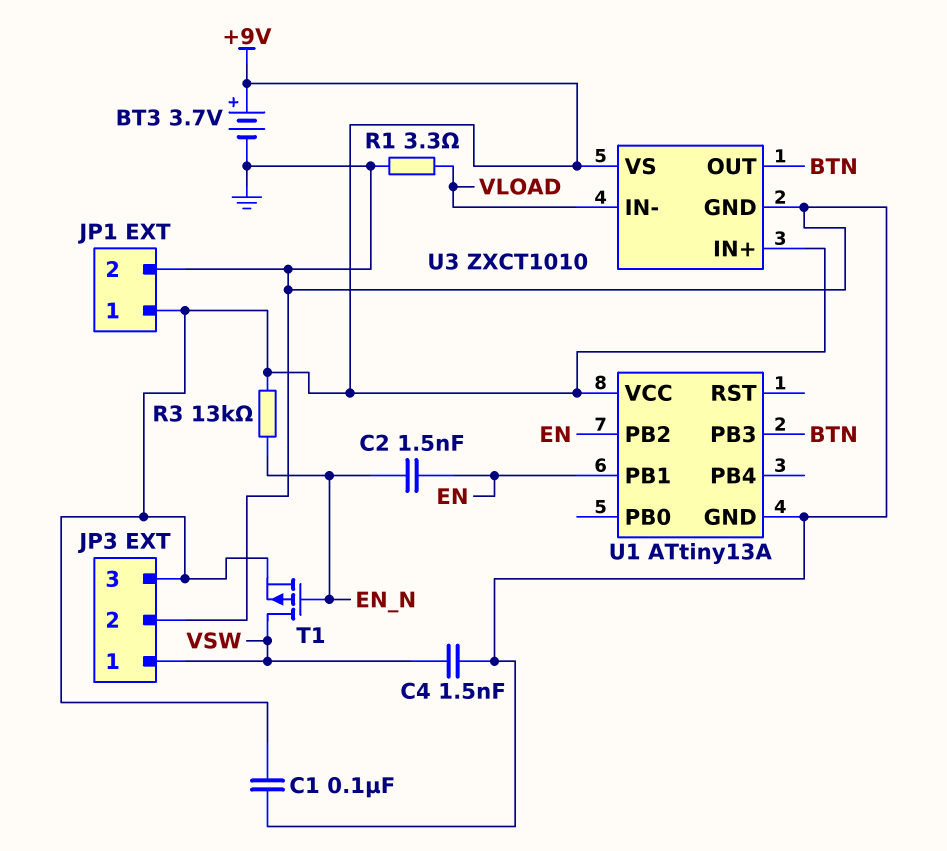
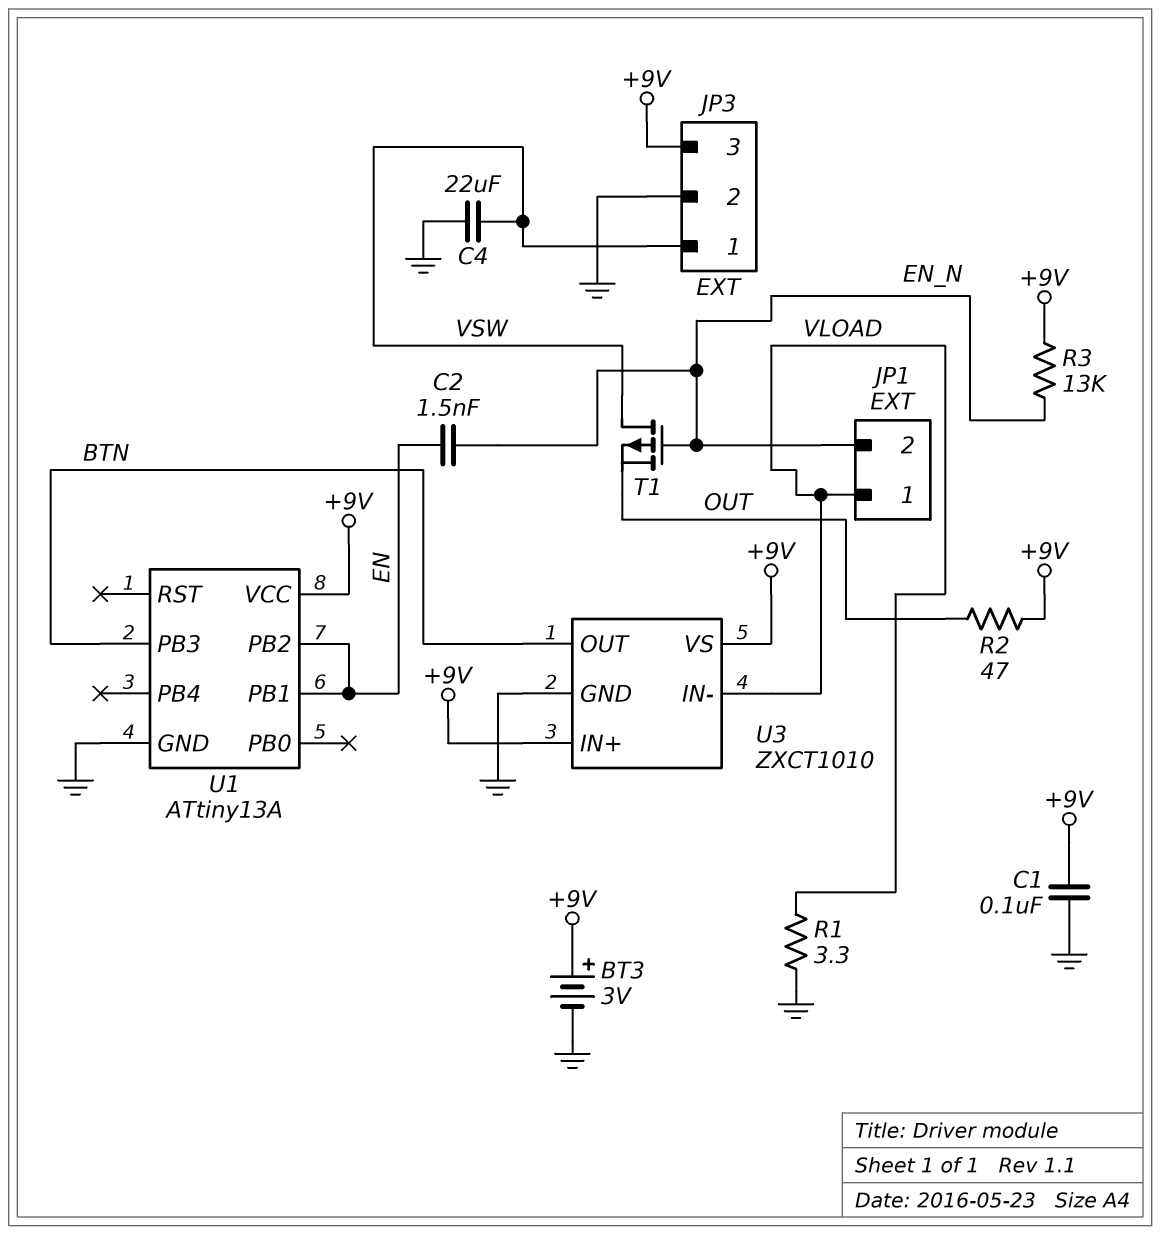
BT3: 3.7V (plus +9V, minus GND) -> 3V (plus +9V, minus GND)
C4: 1.5nF (GND, VSW) -> 22uF (GND, VSW)
JP1 pin 1: +9V -> VLOAD
JP1 pin 2: GND -> EN_N
R2: none -> 47 (+9V, OUT)
T1: PMOS (G EN_N, D VSW, S +9V) -> PMOS (G EN_N, D VSW, S OUT)

